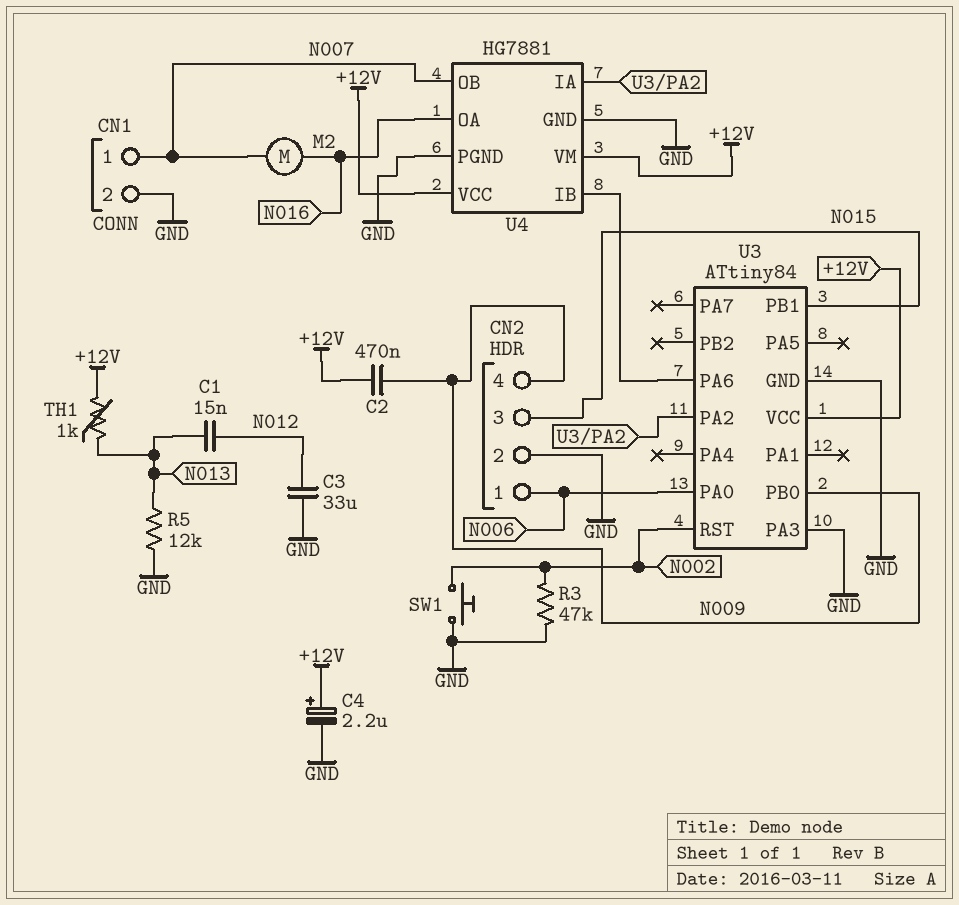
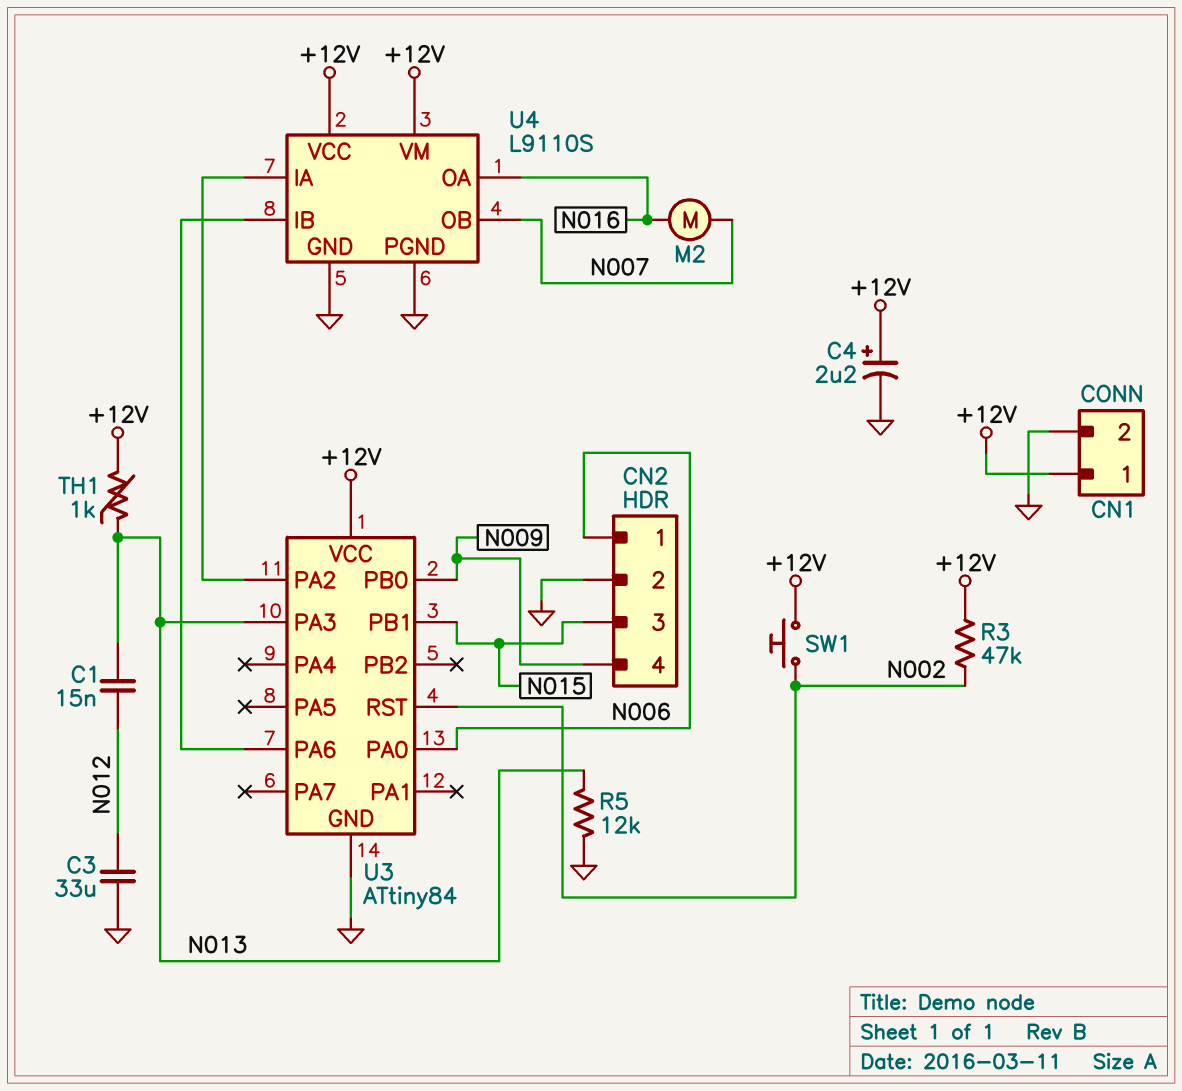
C2: 470nF (+12V, N009) -> none
CN1 pin 1: N007 -> +12V
R3: 47k (GND, N002) -> 47k (+12V, N002)
SW1: button (GND, N002) -> button (+12V, N002)
U3 pin PA3: GND -> N013
U4: HG7881 -> L9110S

